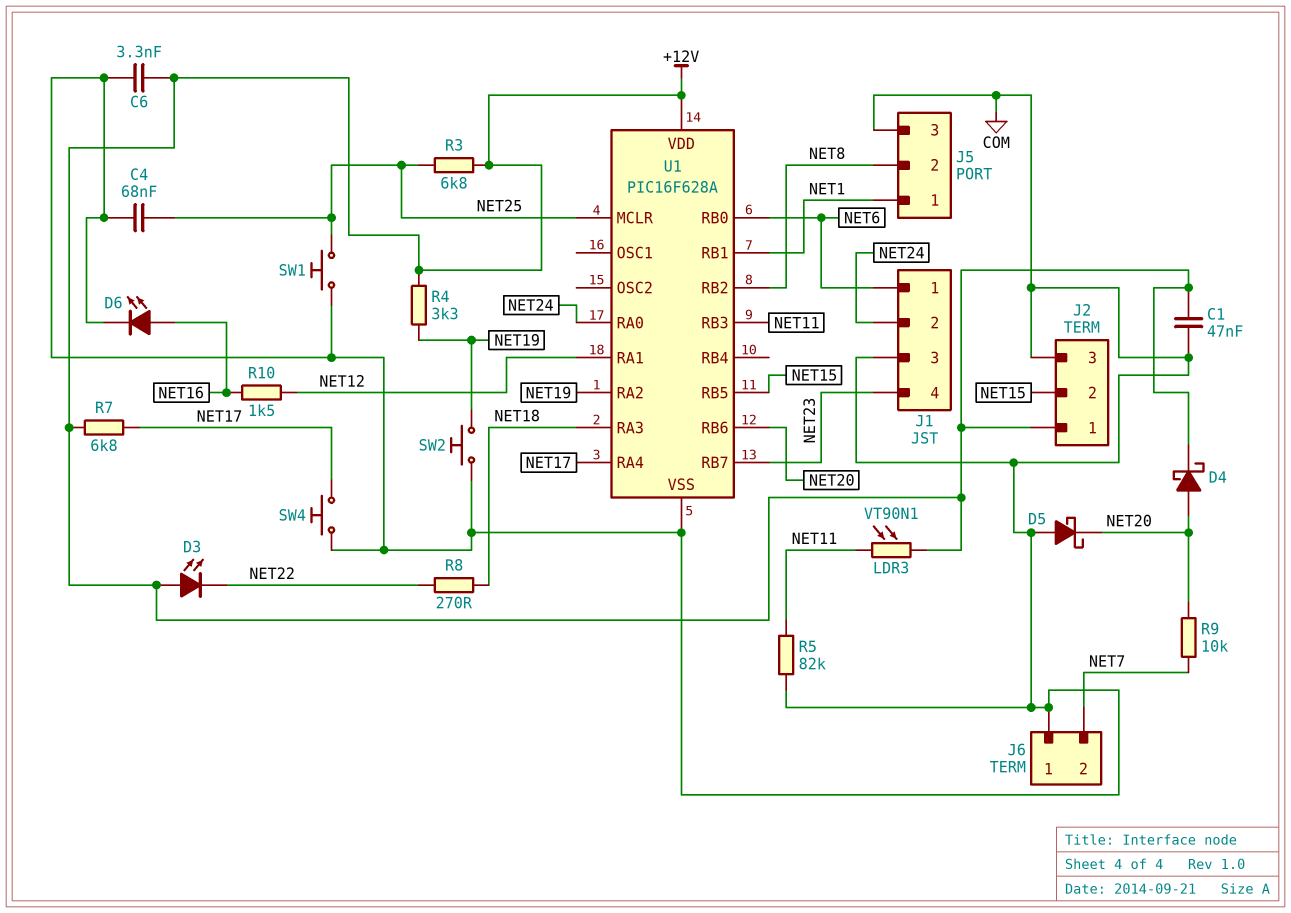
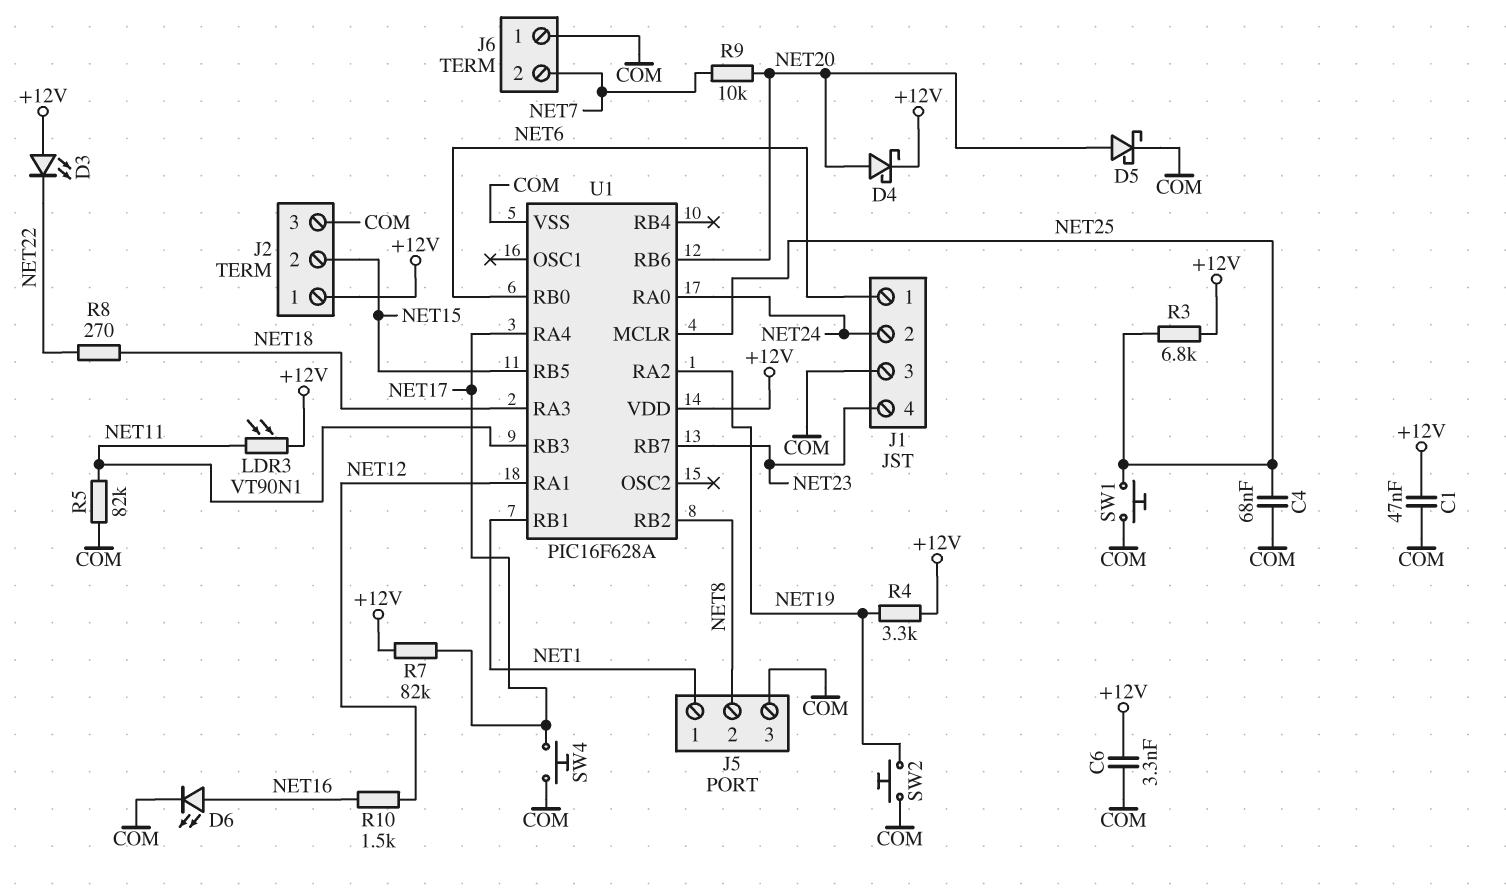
D5: schottky (A COM, K NET20) -> schottky (A NET20, K COM)
R7: 6.8k (+12V, NET17) -> 82k (+12V, NET17)

